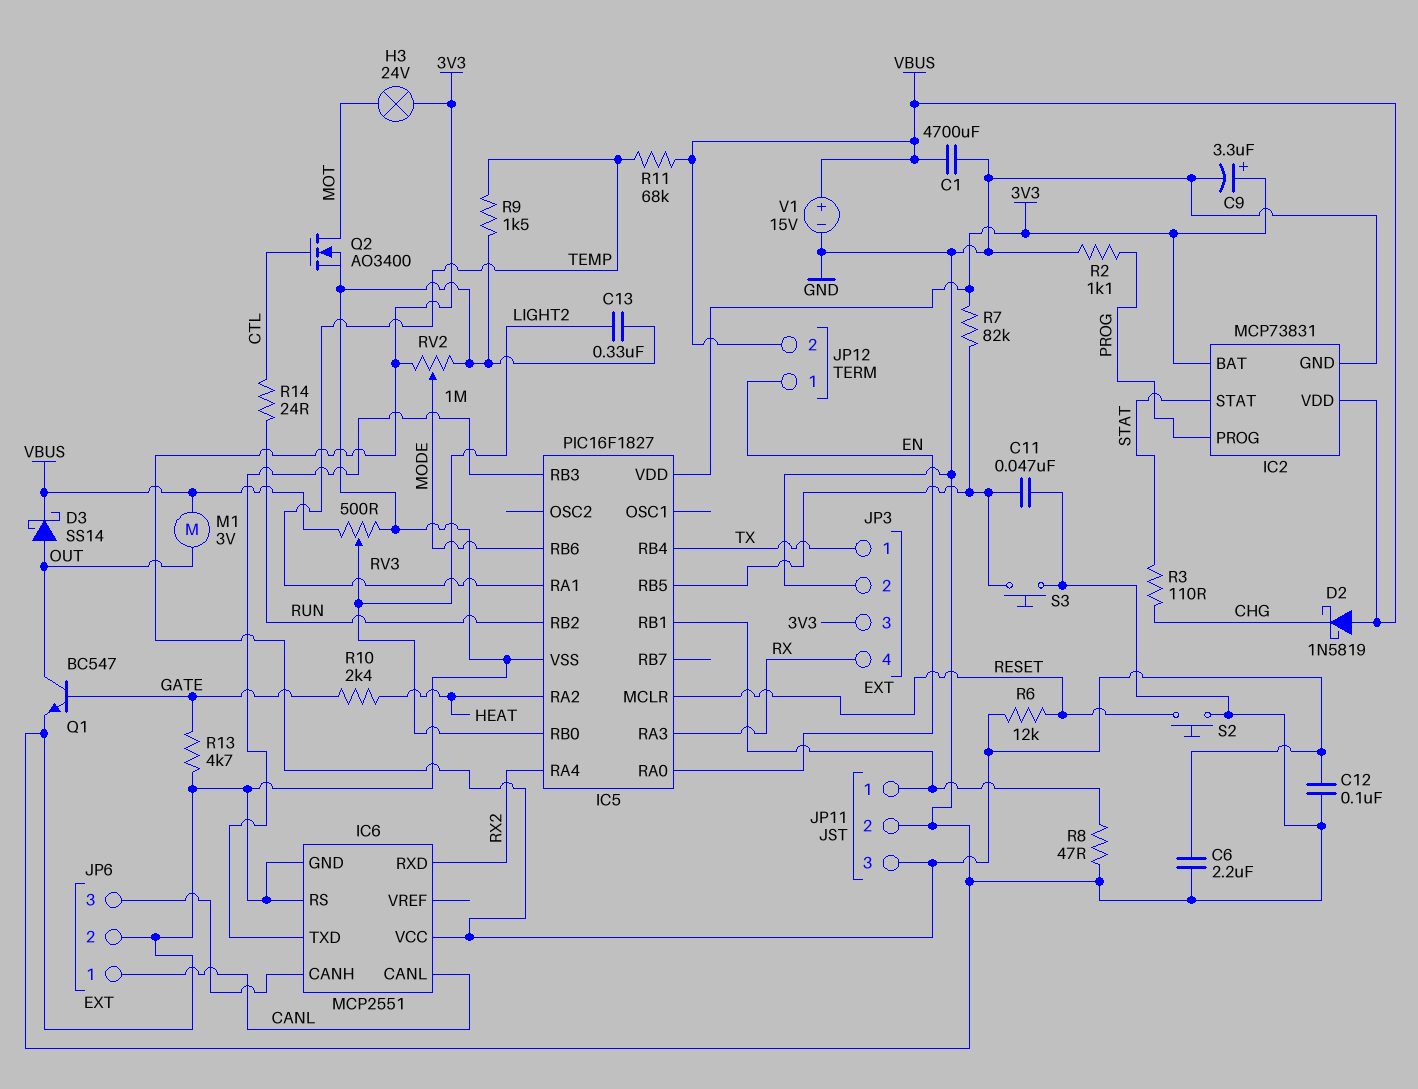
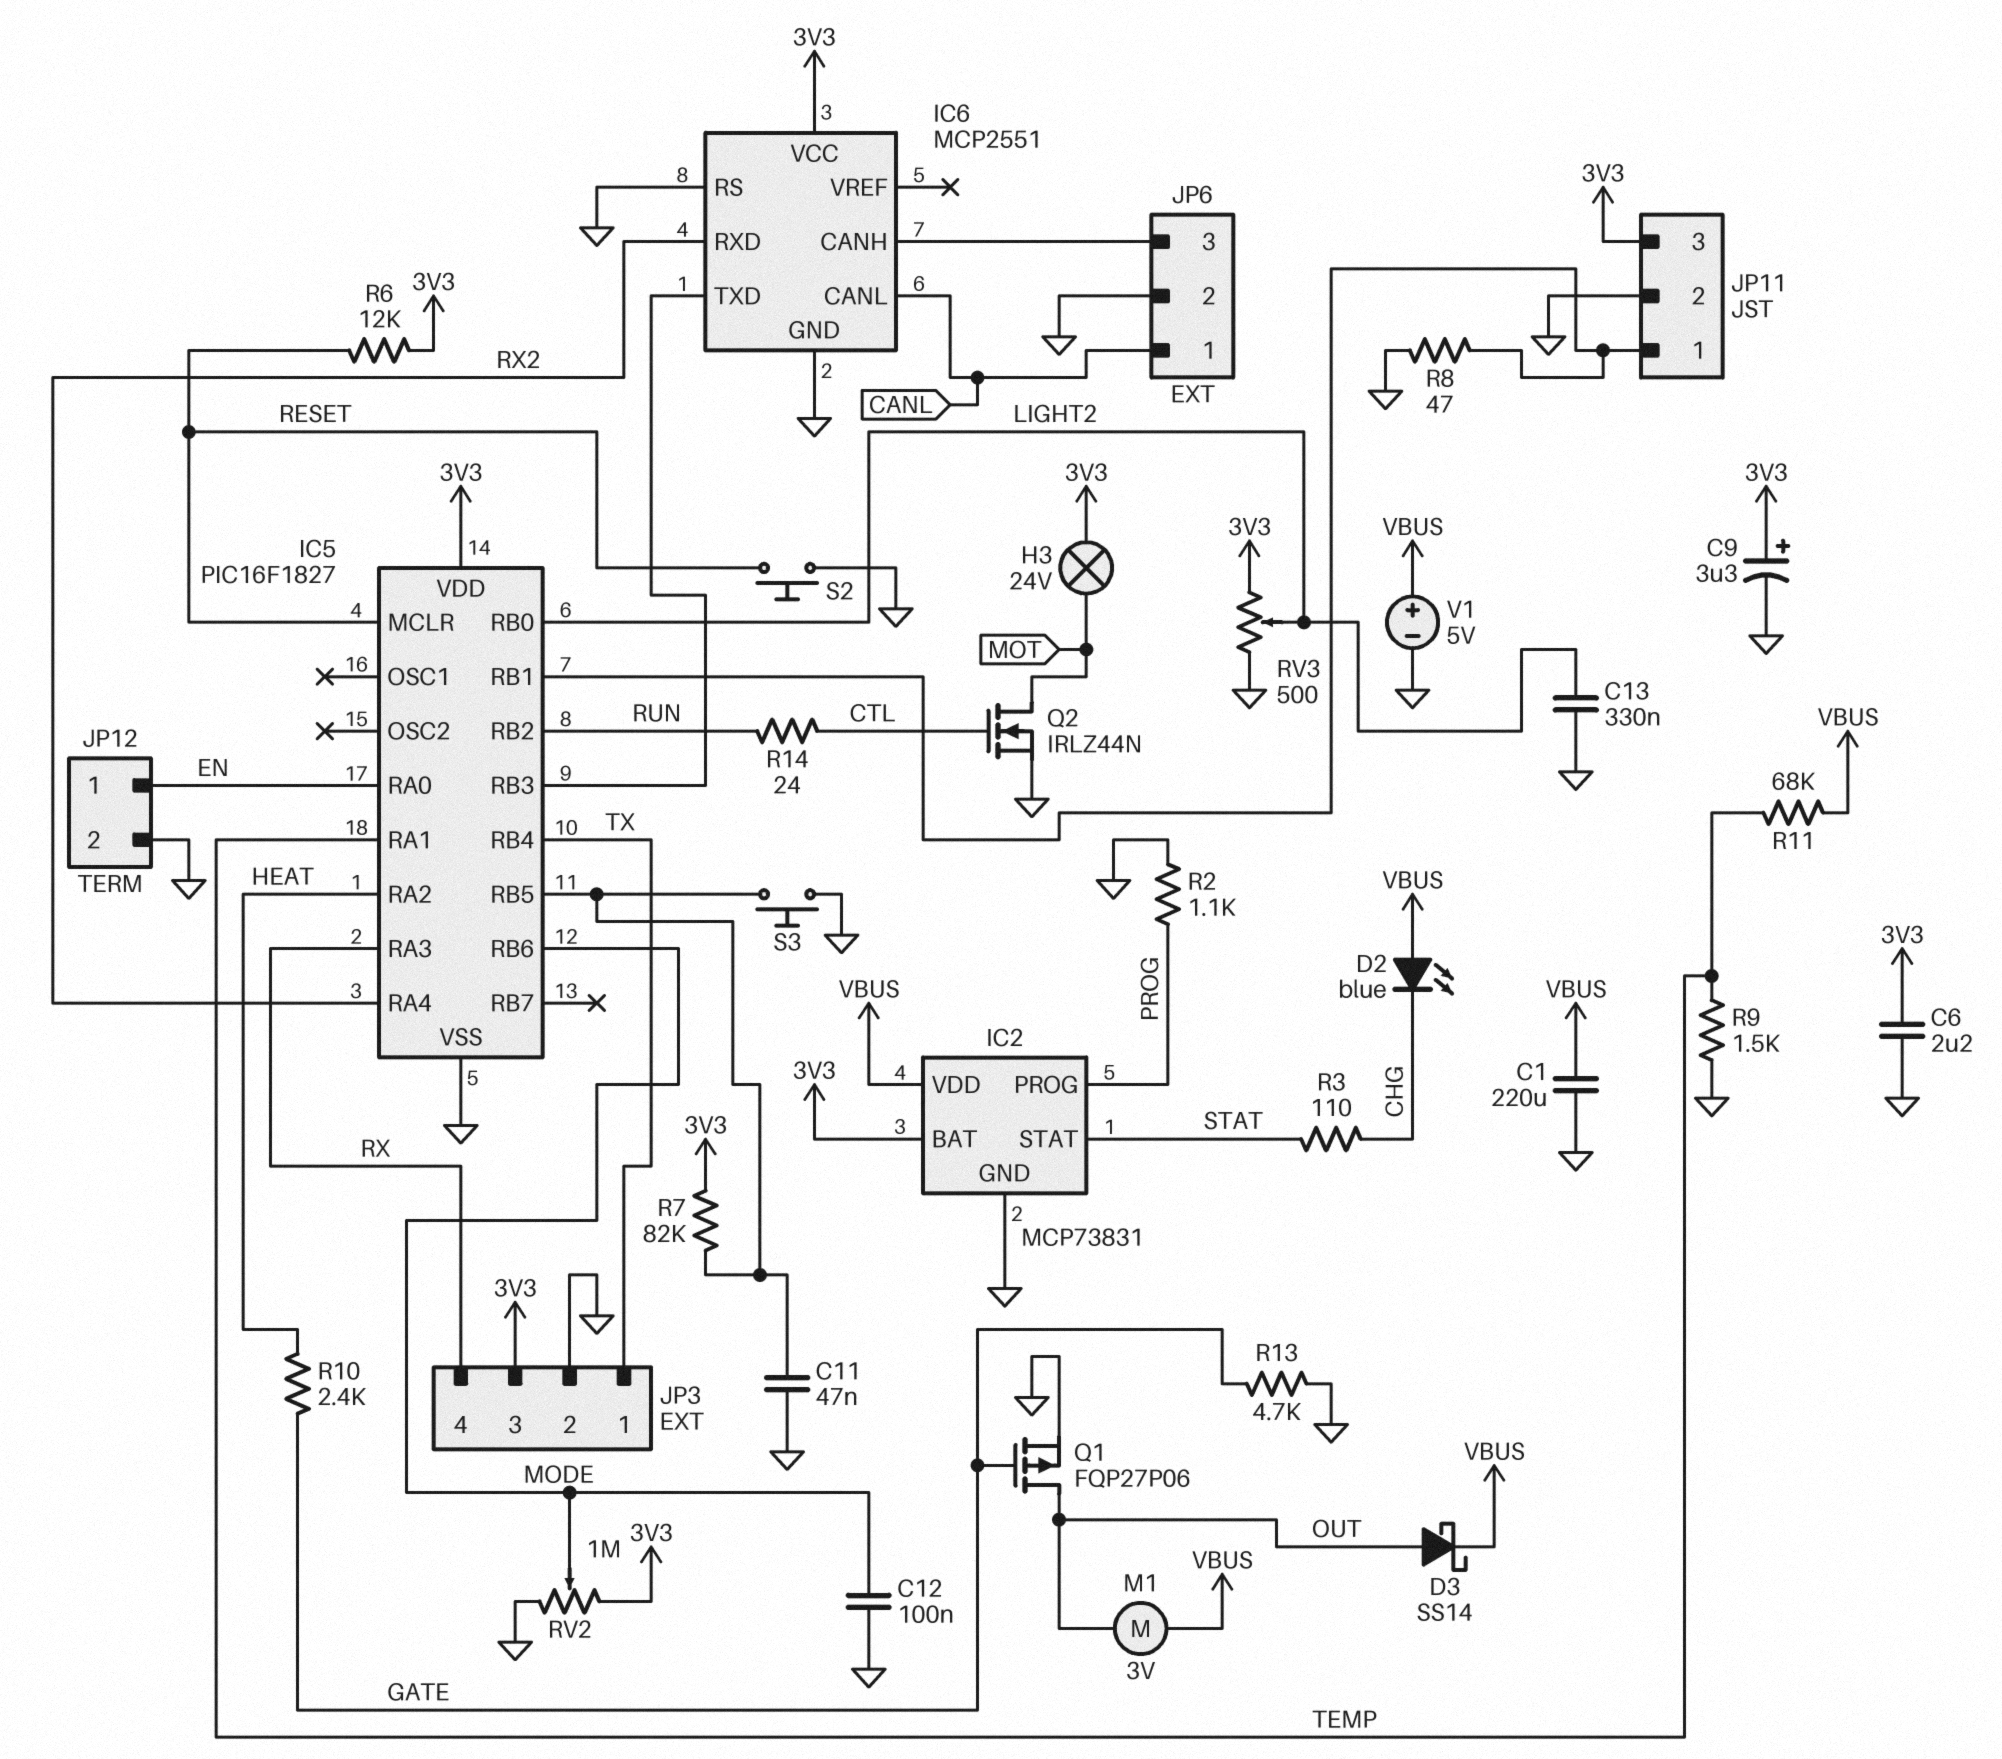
C1: 4700uF (GND, VBUS) -> 220uF (GND, VBUS)
C12: 100nF (3V3, GND) -> 100nF (GND, MODE)
D2: schottky 1N5819 (A VBUS, K CHG) -> LED blue (A VBUS, K CHG)
JP12 pin 2: VBUS -> GND
Q1: NPN BC547 (B GATE, C OUT, E GND) -> PMOS FQP27P06 (G GATE, D OUT, S GND)
Q2: NMOS AO3400 (G CTL, D MOT, S GND) -> NMOS IRLZ44N (G CTL, D MOT, S GND)
RV3: 500 (GND, VBUS, wiper LIGHT2) -> 500 (3V3, GND, wiper LIGHT2)
V1: 15V (plus VBUS, minus GND) -> 5V (plus VBUS, minus GND)

